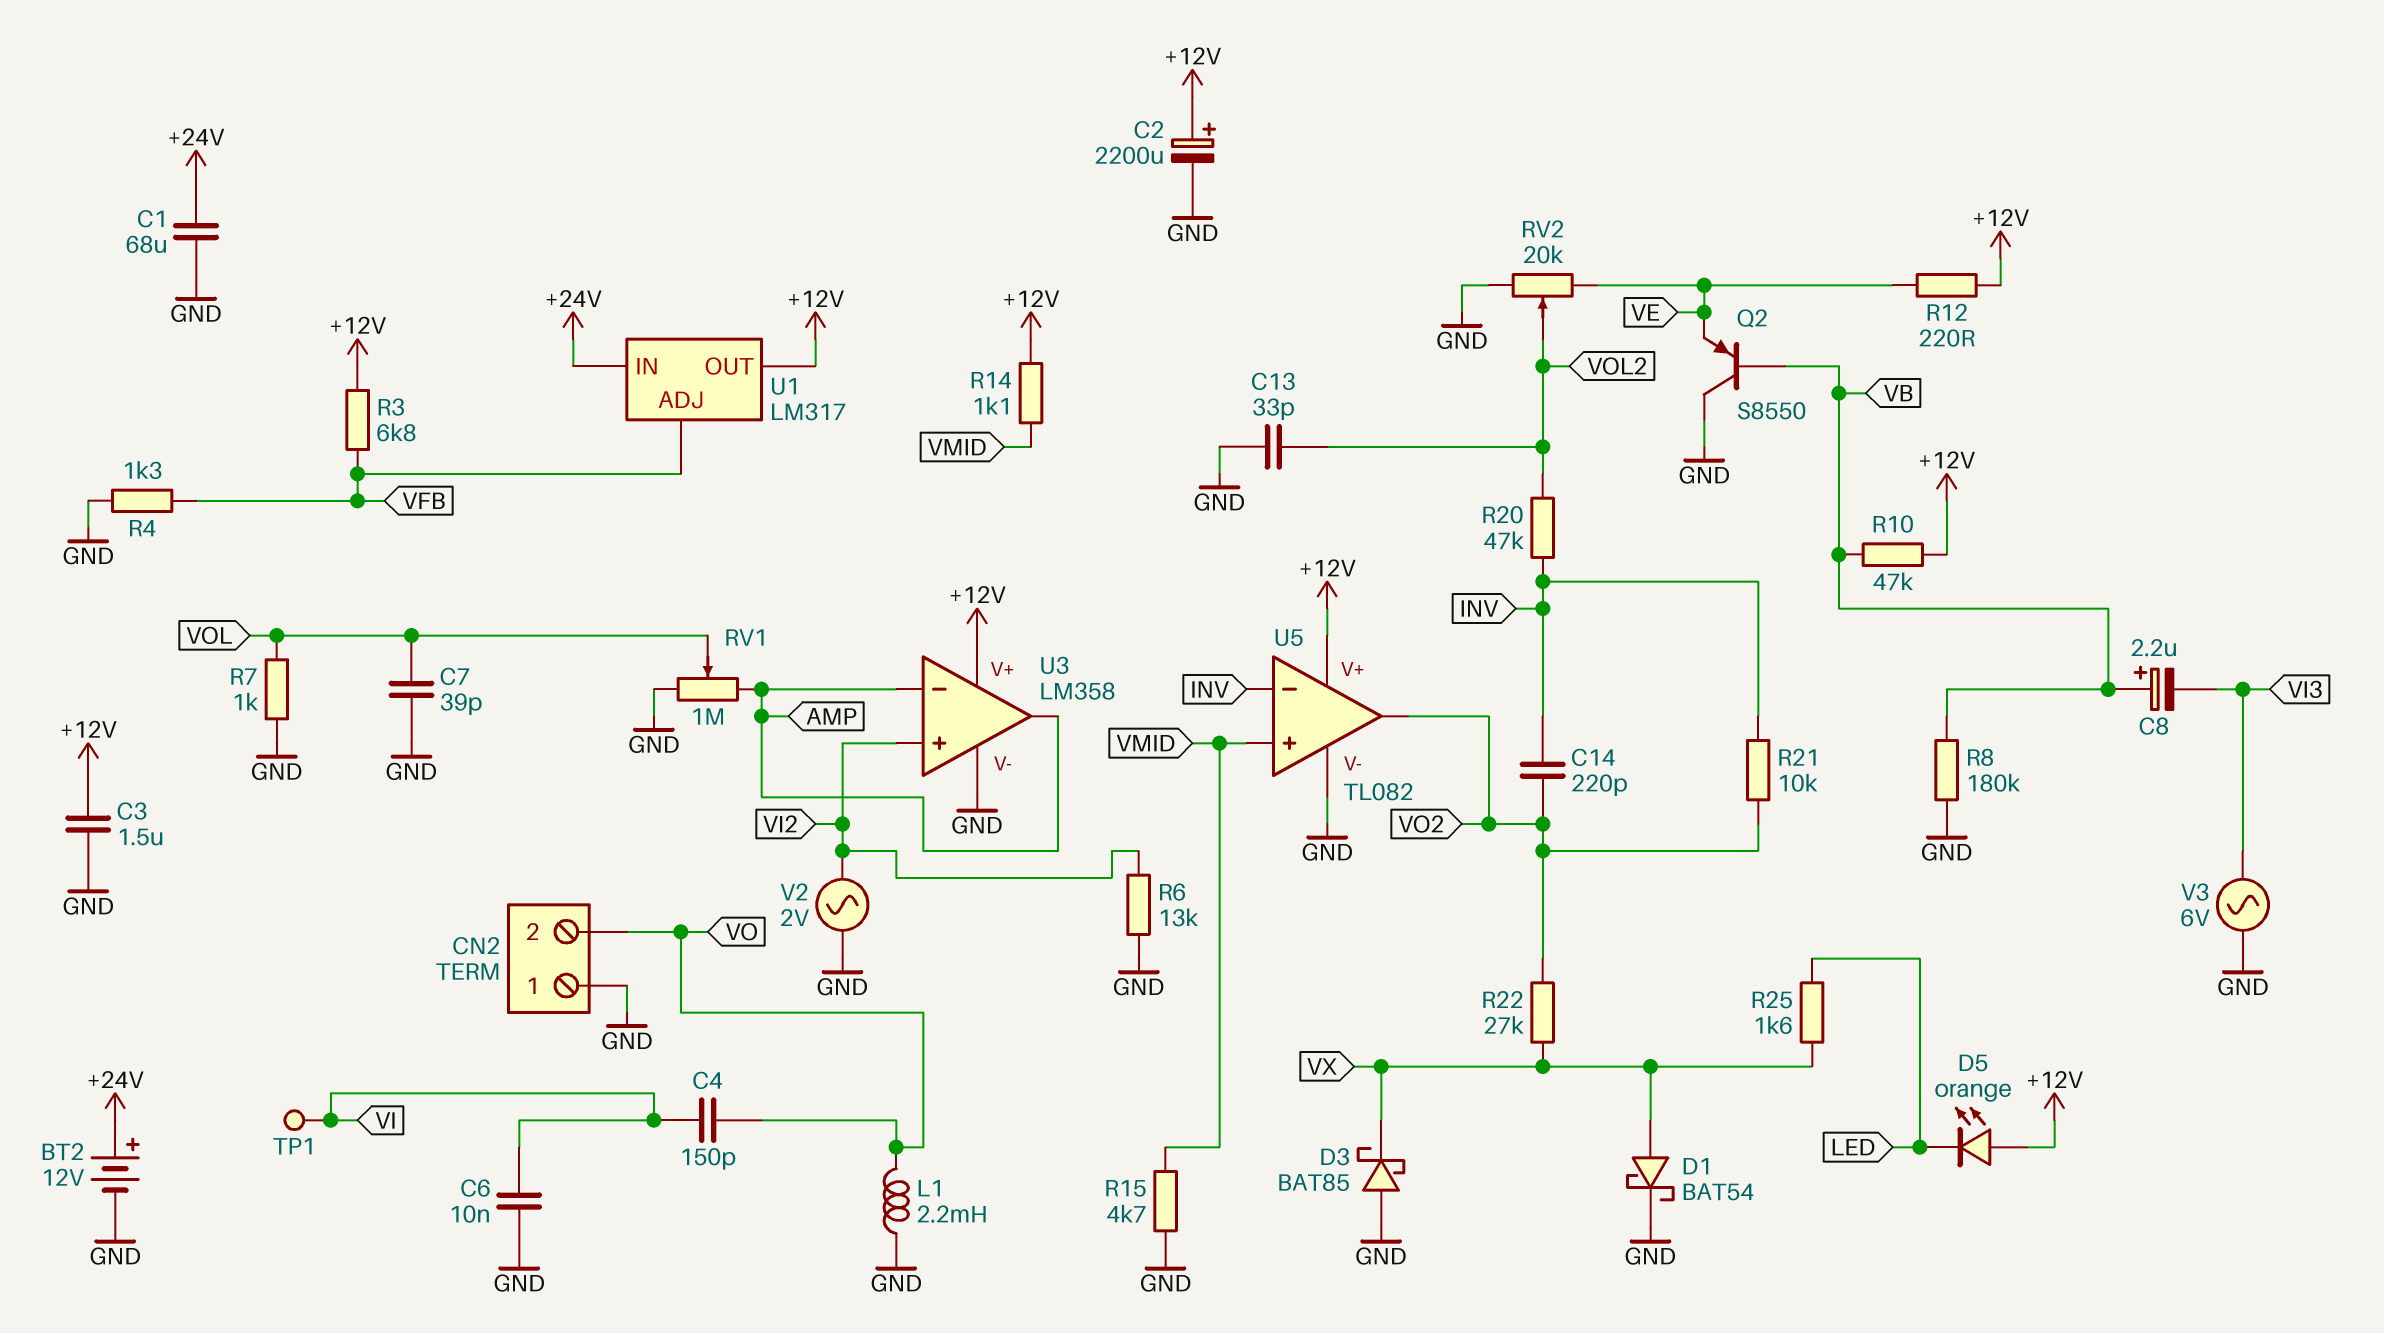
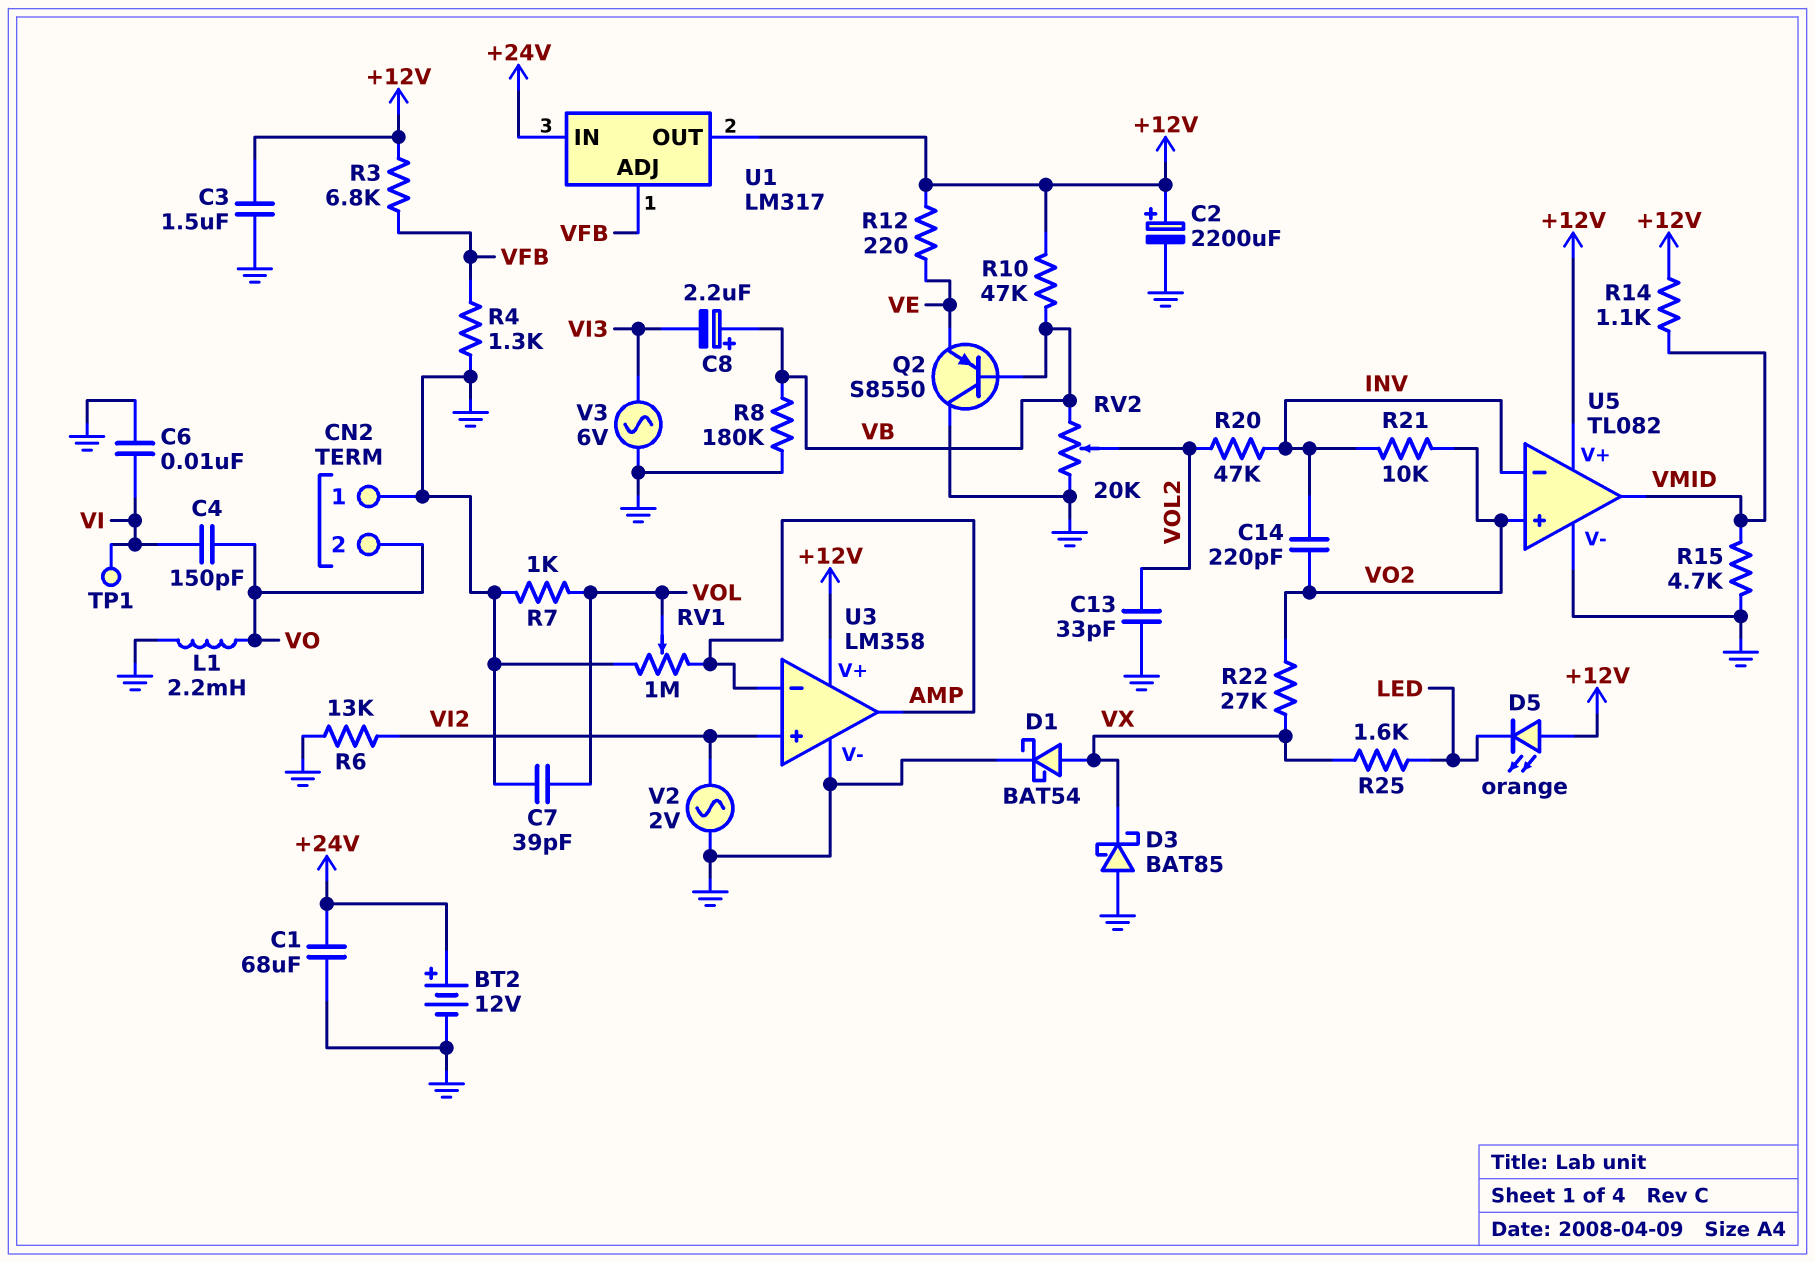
RV2: 20k (GND, VE, wiper VOL2) -> 20k (GND, VB, wiper VOL2)
U5 pin in+: VMID -> VO2
U5 pin out: VO2 -> VMID

